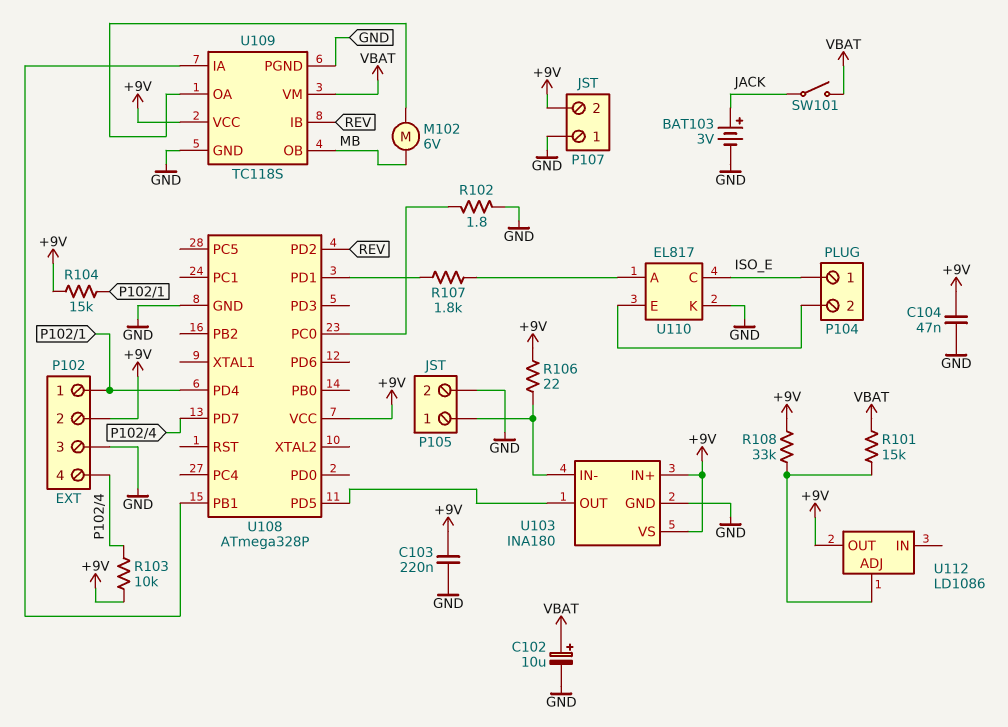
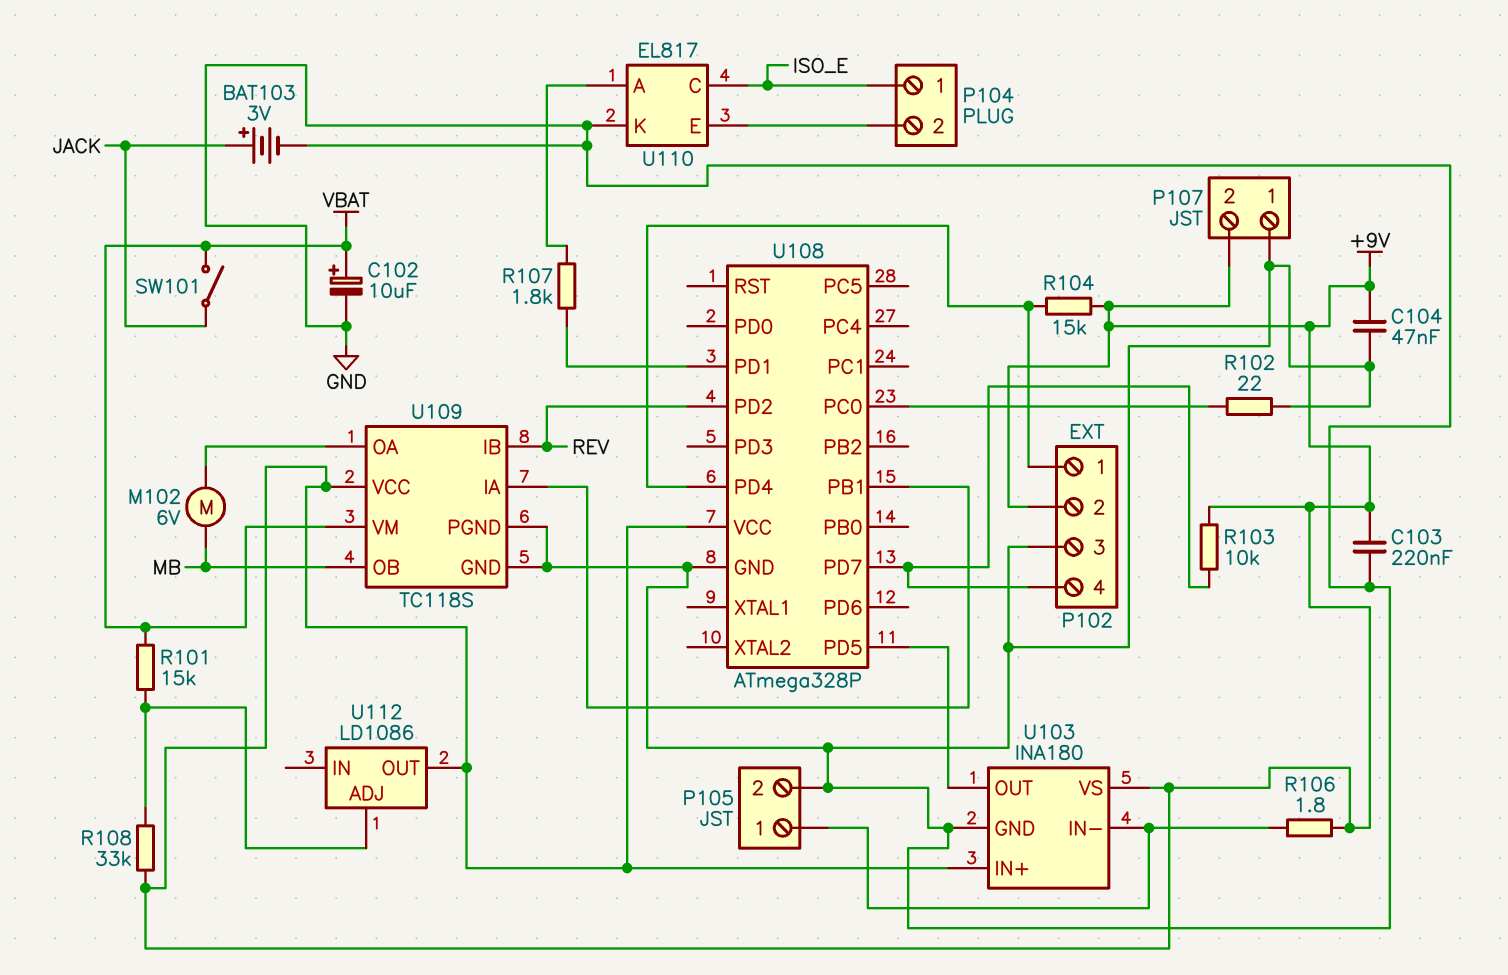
R102: 1.8 (GND, U108/PC0) -> 22 (GND, U108/PC0)
R106: 22 (+9V, P105/1) -> 1.8 (+9V, P105/1)

